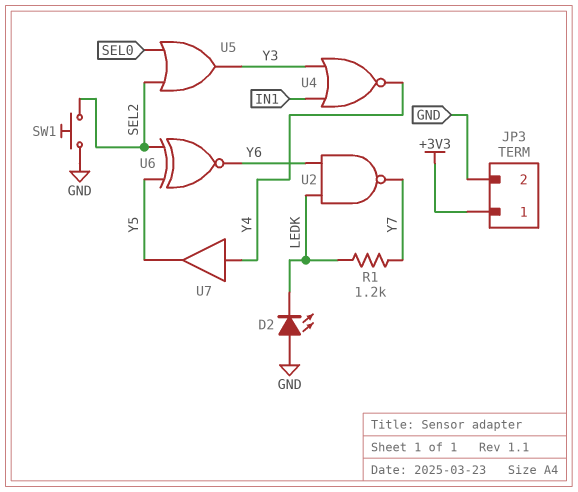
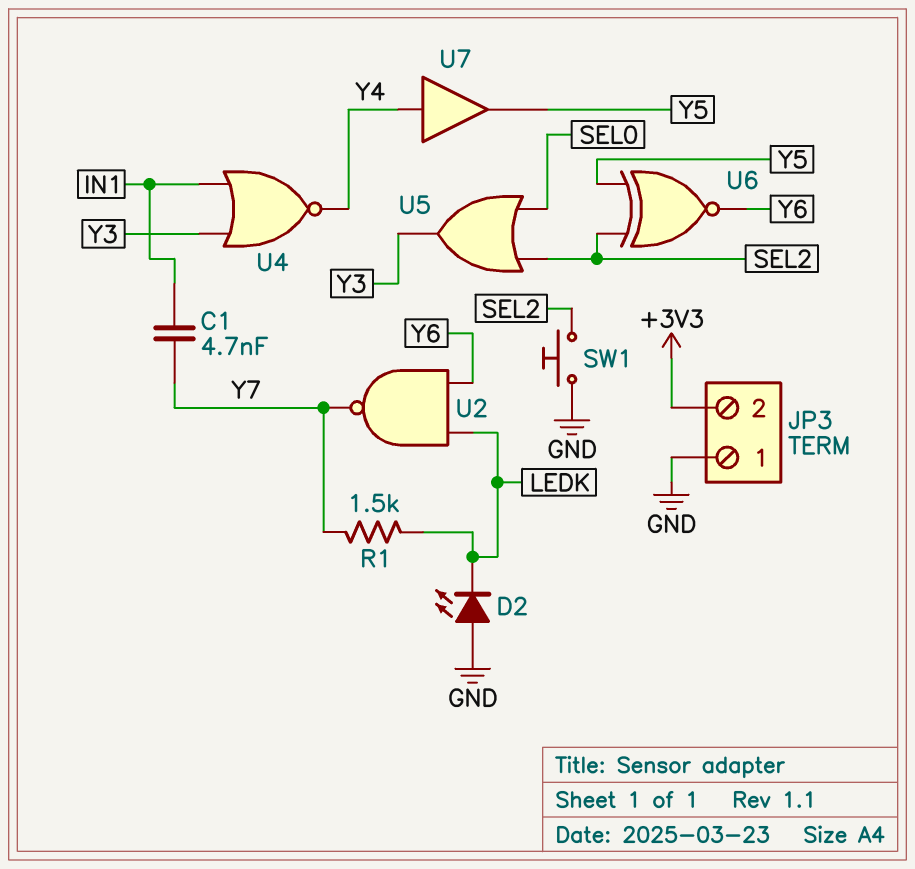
C1: none -> 4.7nF (IN1, Y7)
JP3 pin 1: +3V3 -> GND
JP3 pin 2: GND -> +3V3
R1: 1.2k (LEDK, Y7) -> 1.5k (LEDK, Y7)

